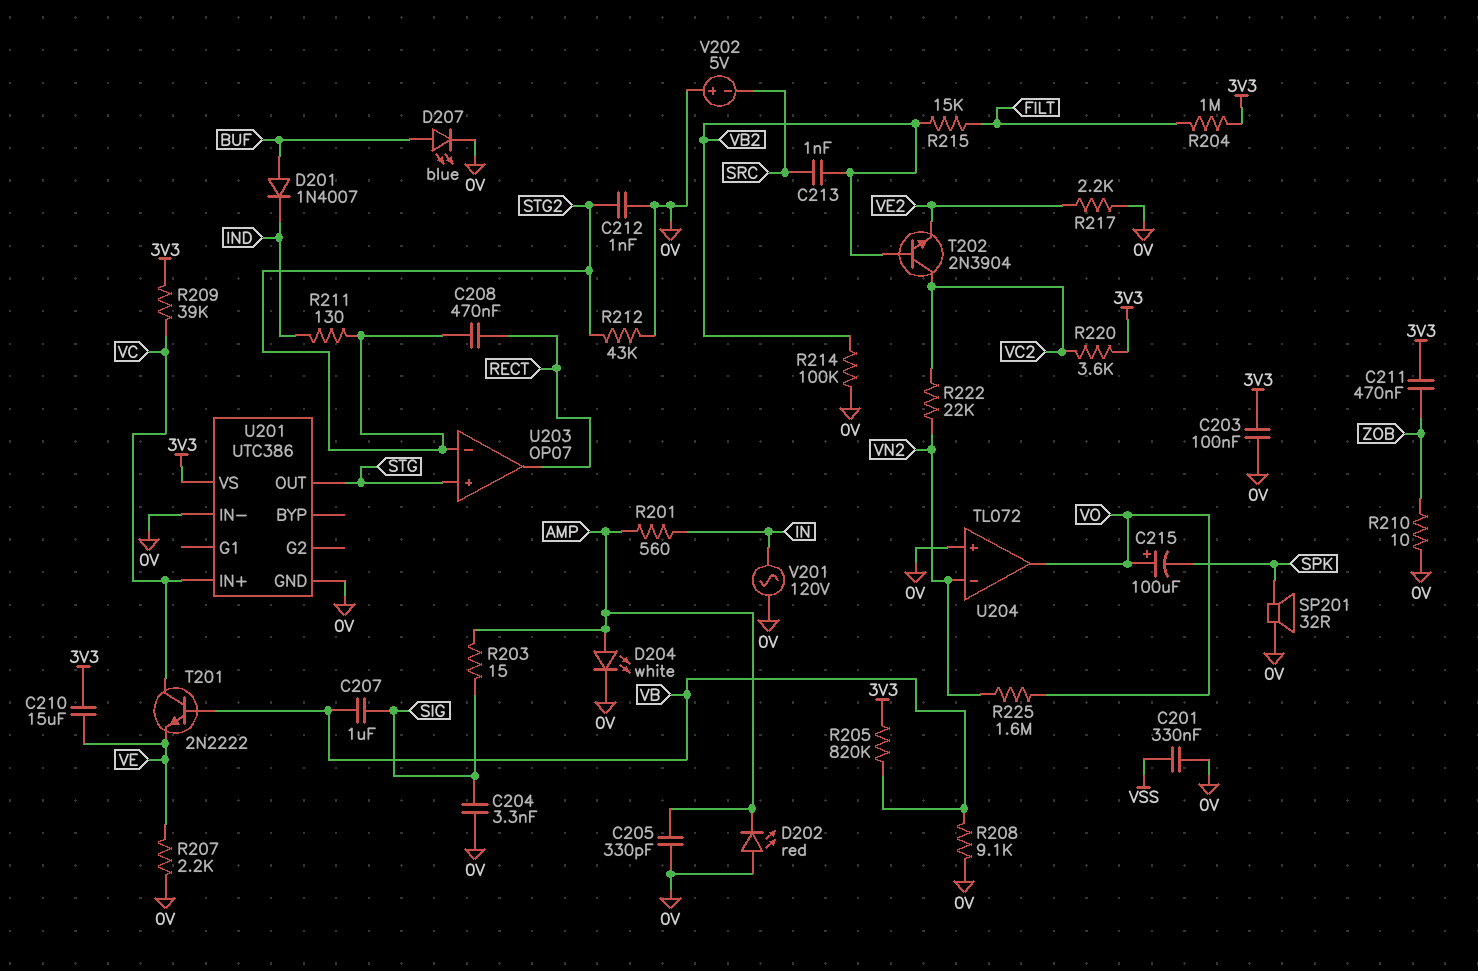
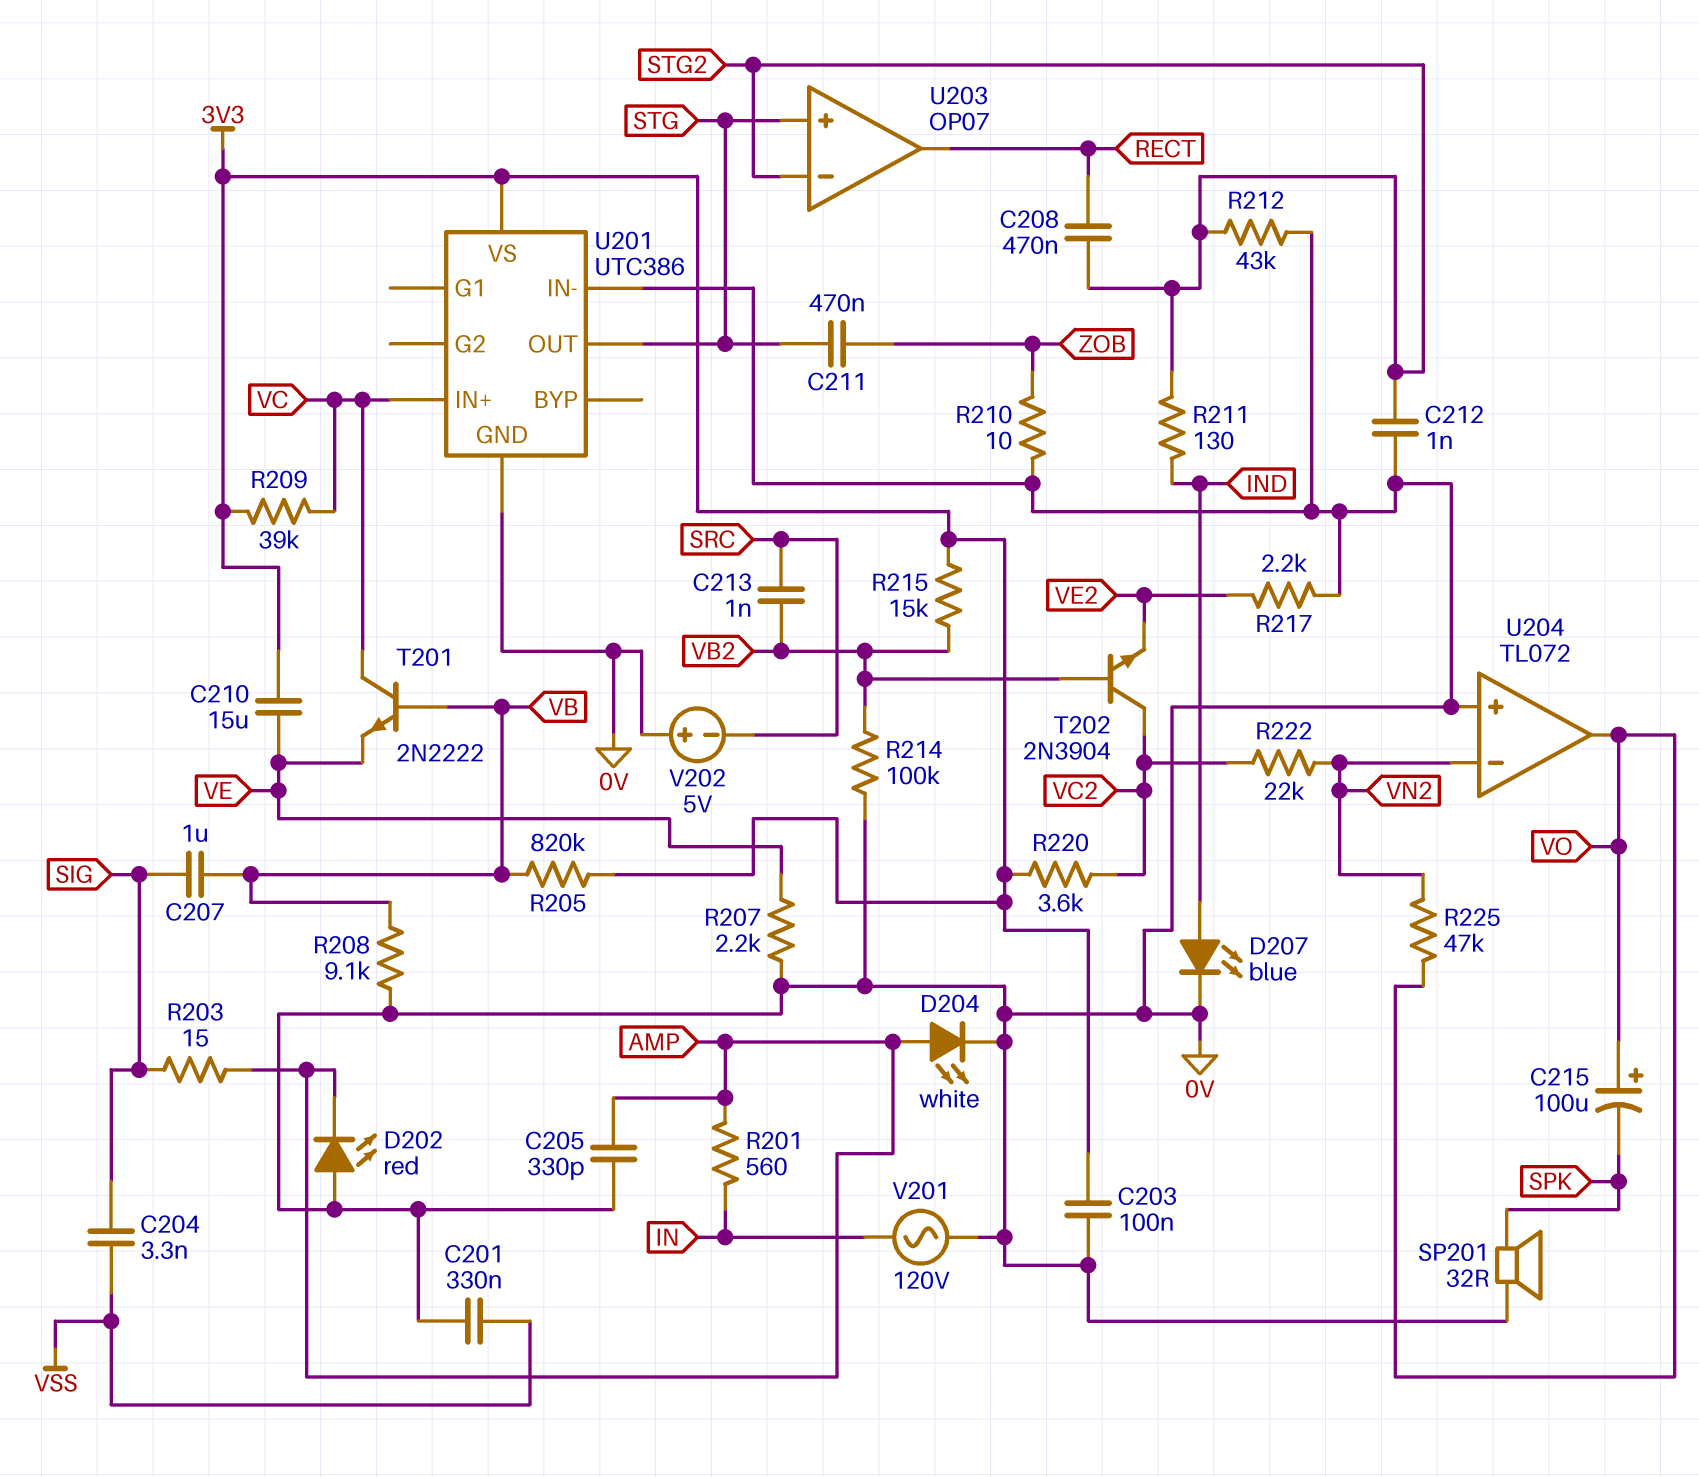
C204: 3.3nF (0V, SIG) -> 3.3nF (SIG, VSS)
C211: 470nF (3V3, ZOB) -> 470nF (STG, ZOB)
D201: diode 1N4007 (A BUF, K IND) -> none
D207: LED blue (A BUF, K 0V) -> LED blue (A IND, K 0V)
R204: 1M (3V3, FILT) -> none
R215: 15k (FILT, VB2) -> 15k (3V3, VB2)
R225: 1.6M (VN2, VO) -> 47k (VN2, VO)

